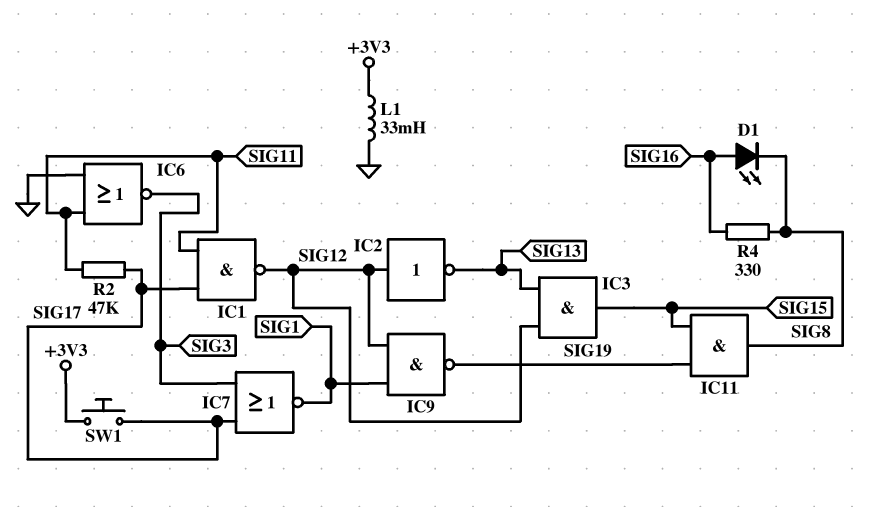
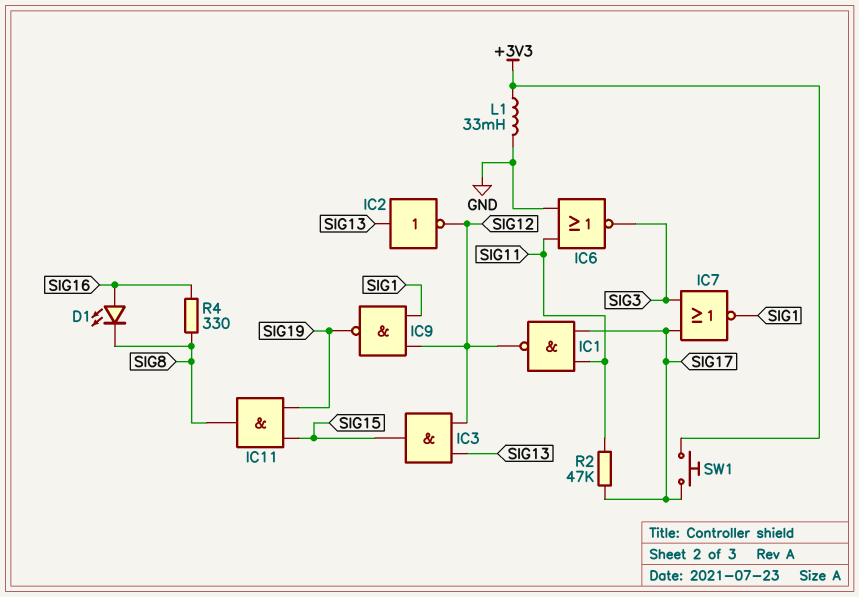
IC2: NOT (in SIG12, out SIG13) -> NOT (in SIG13, out SIG12)

